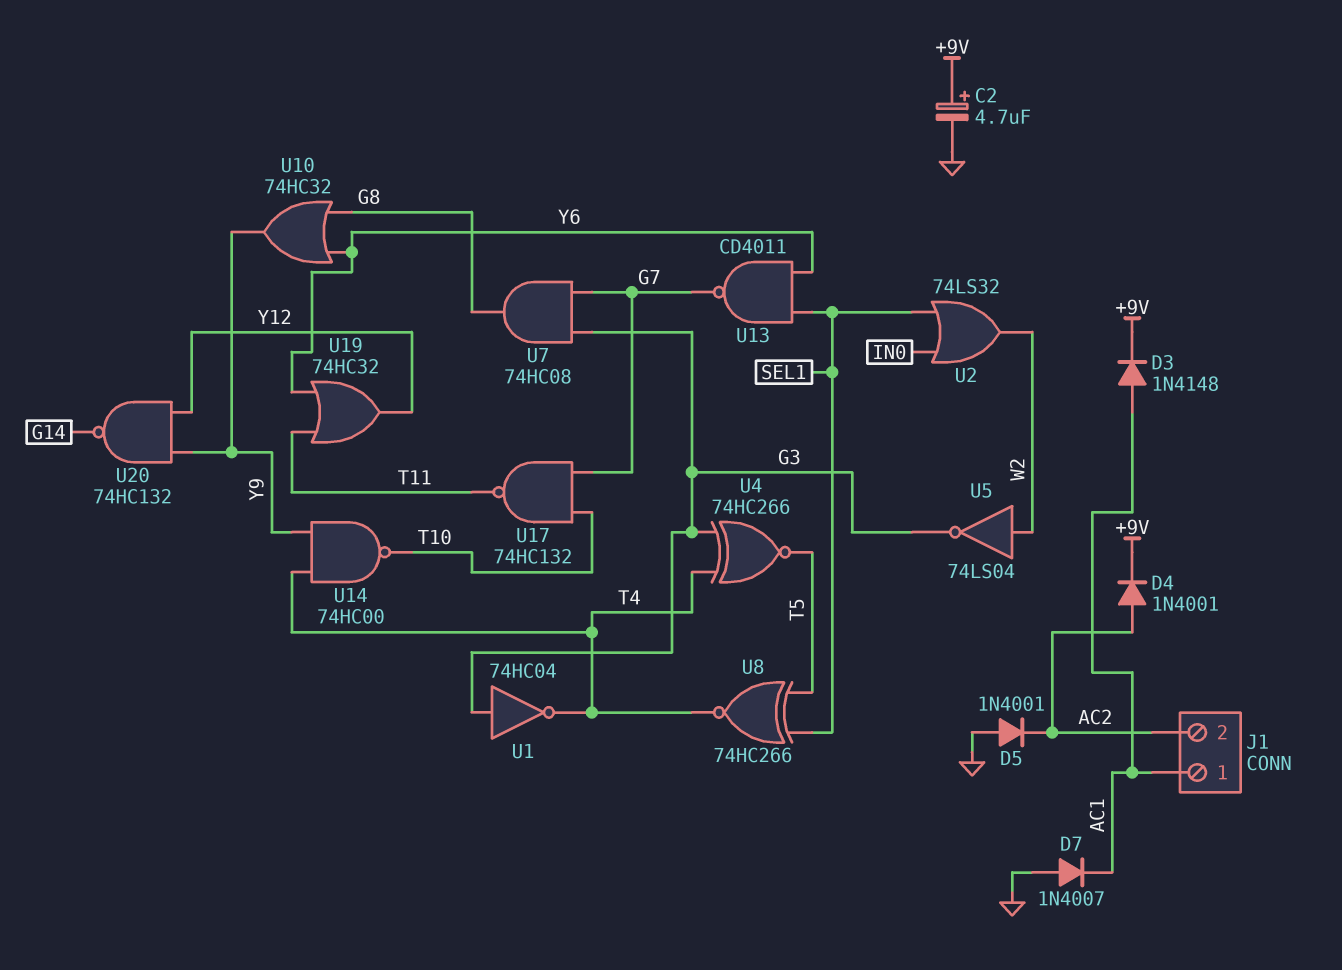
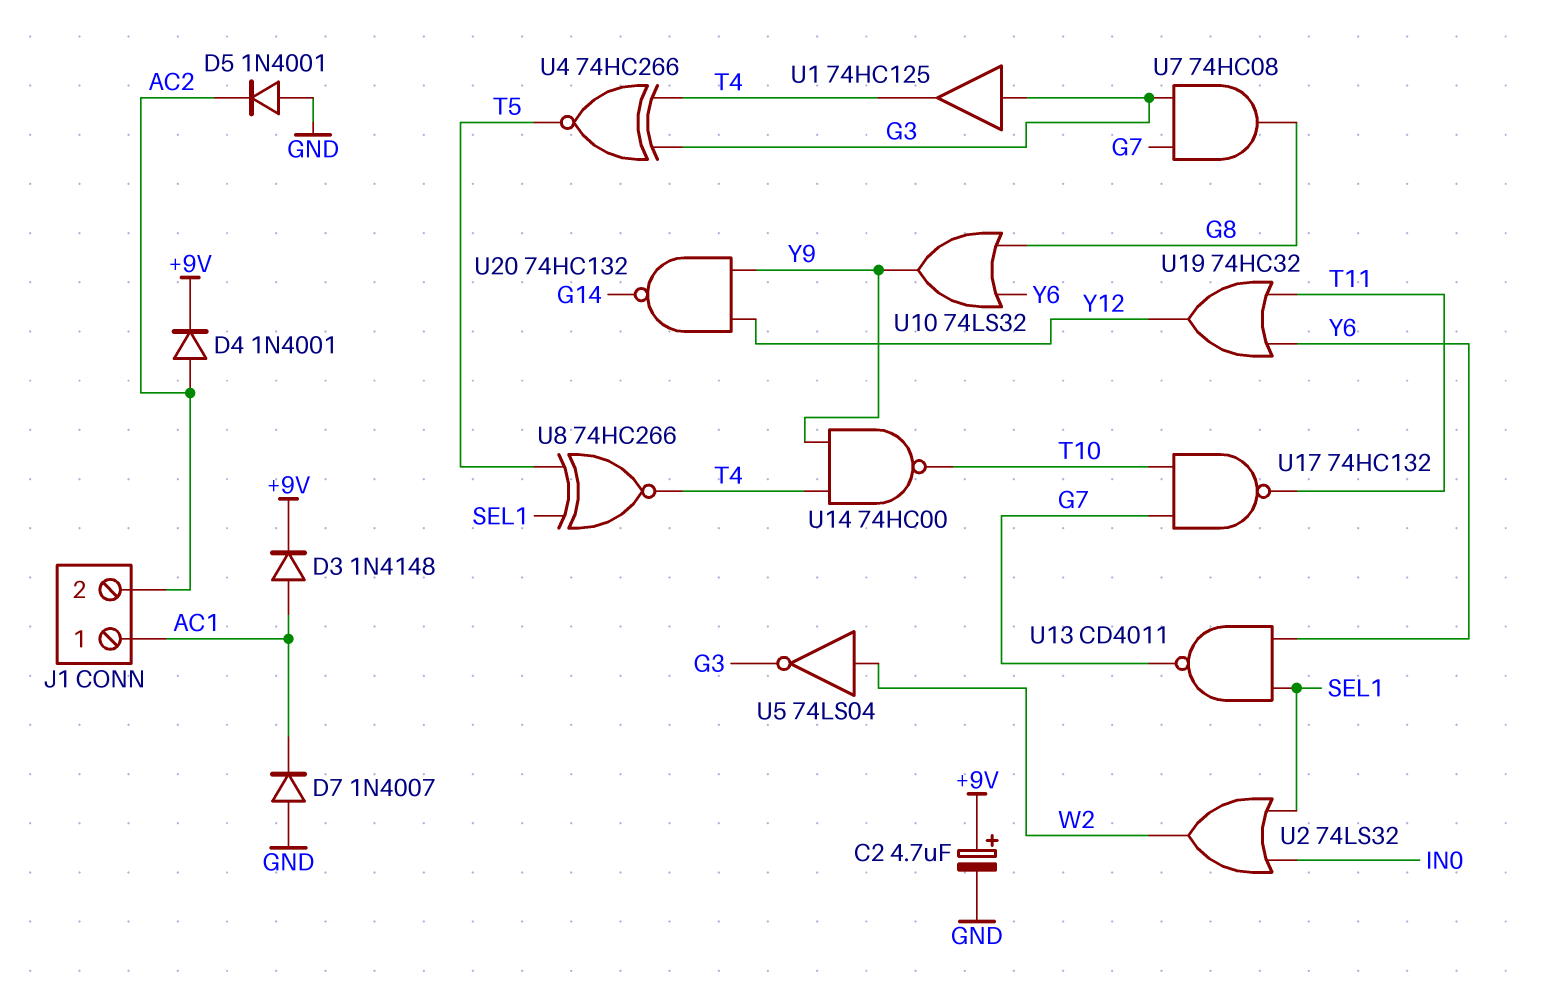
U1: NOT 74HC04 (in G3, out T4) -> buffer 74HC125 (in G3, out T4)
U10: OR 74HC32 (in G8, in Y6, out Y9) -> OR 74LS32 (in G8, in Y6, out Y9)

